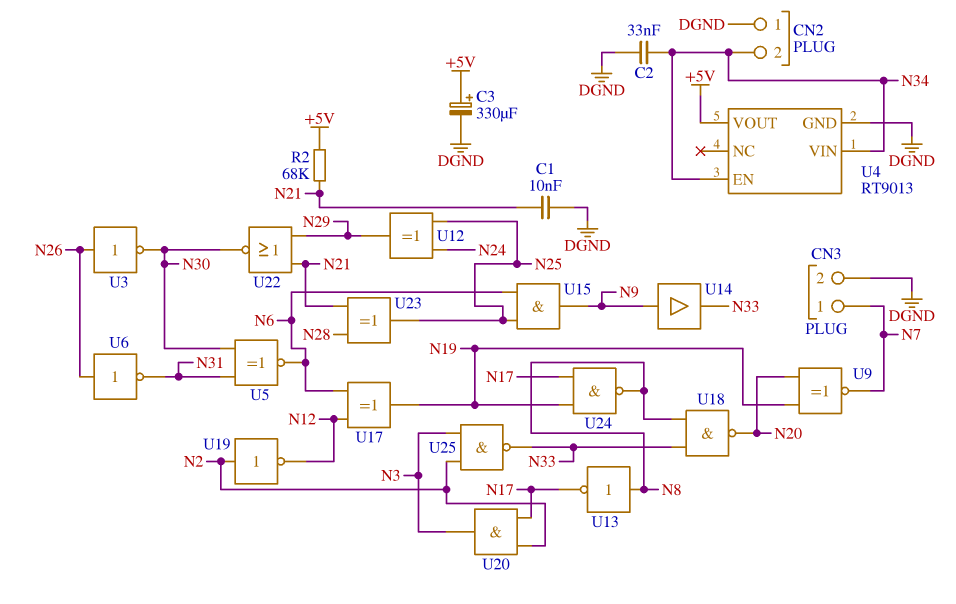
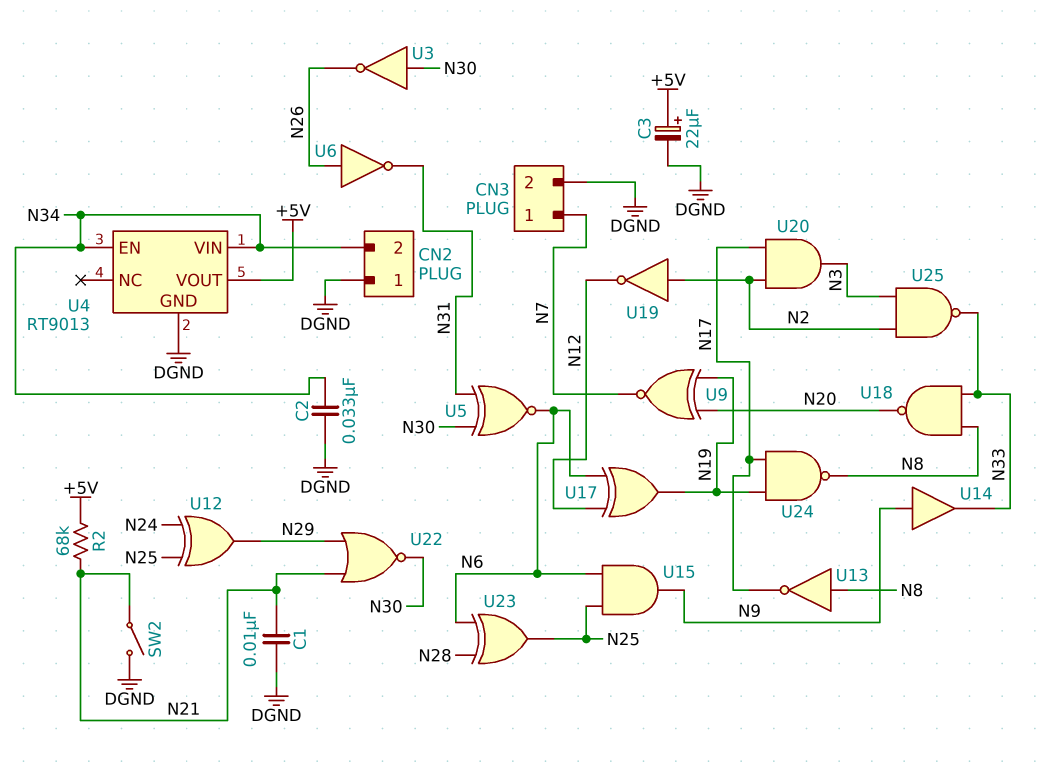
C3: 330uF (plus +5V, minus DGND) -> 22uF (plus +5V, minus DGND)
SW2: none -> switch (DGND, N21)
U3: NOT (in N26, out N30) -> NOT (in N30, out N26)
U23: XOR (in N21, in N28, out N25) -> XOR (in N6, in N28, out N25)

